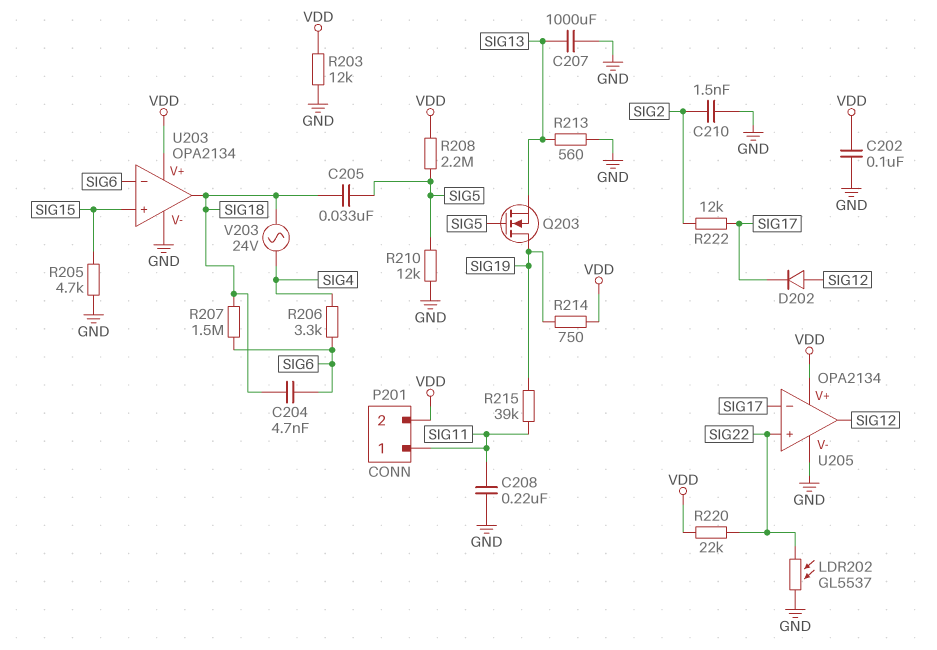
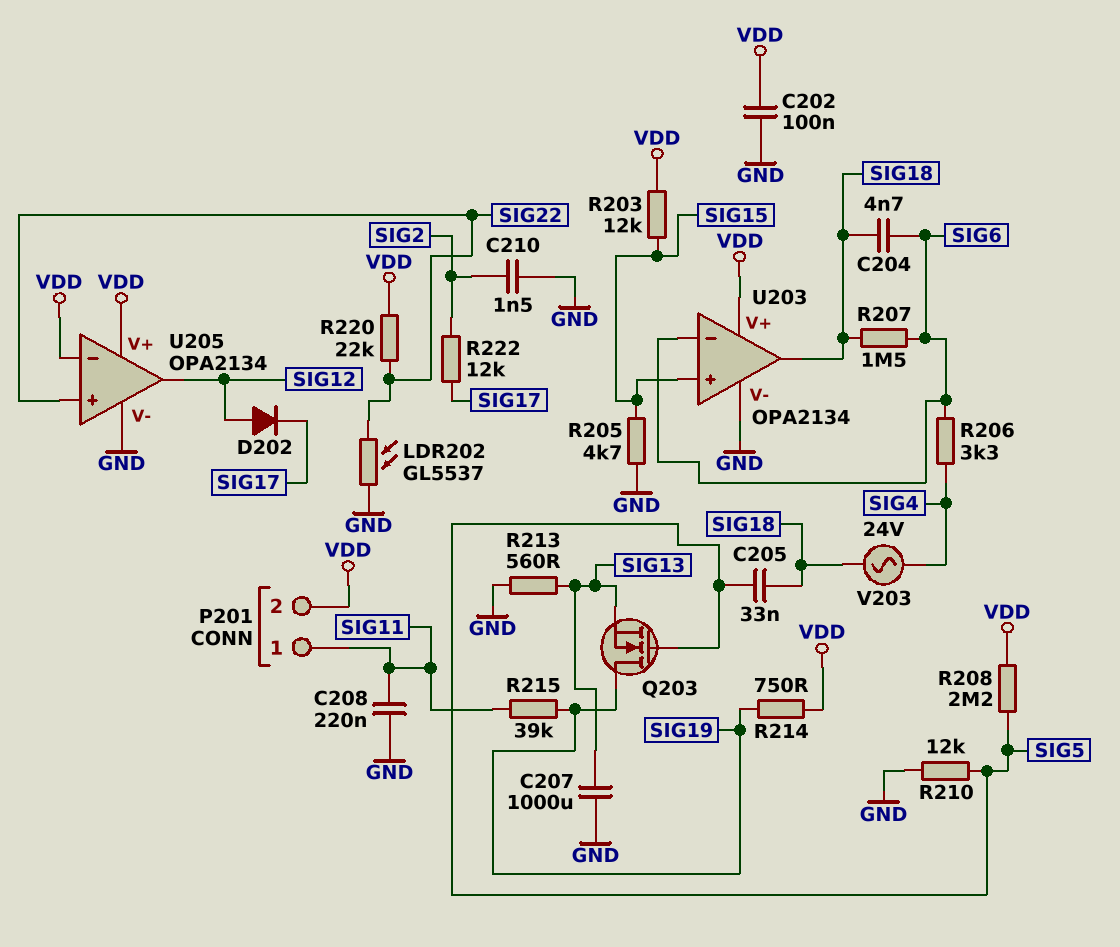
R203: 12k (GND, VDD) -> 12k (SIG15, VDD)
U205 pin in-: SIG17 -> VDD

